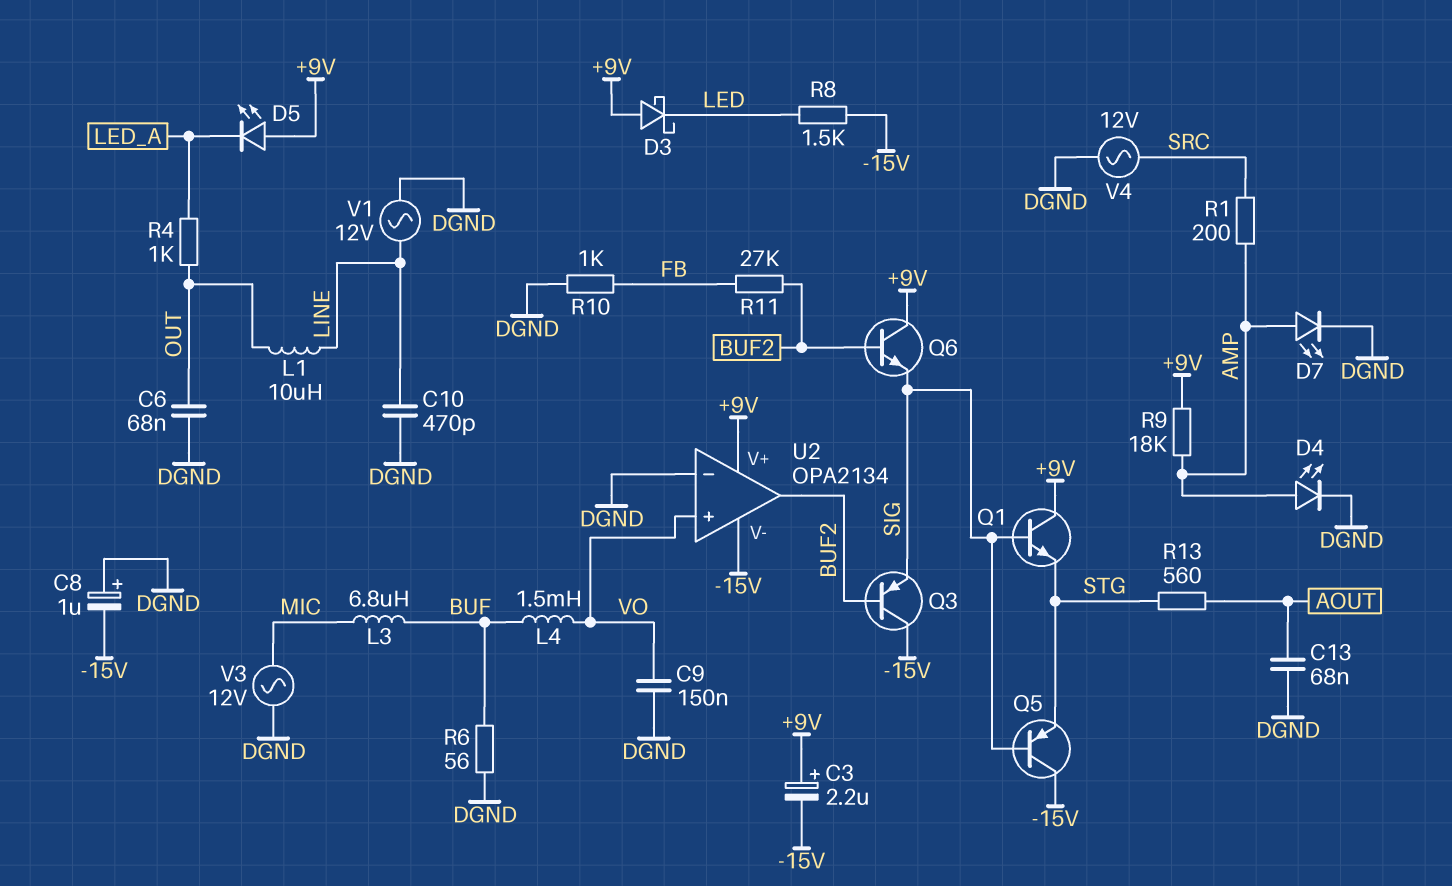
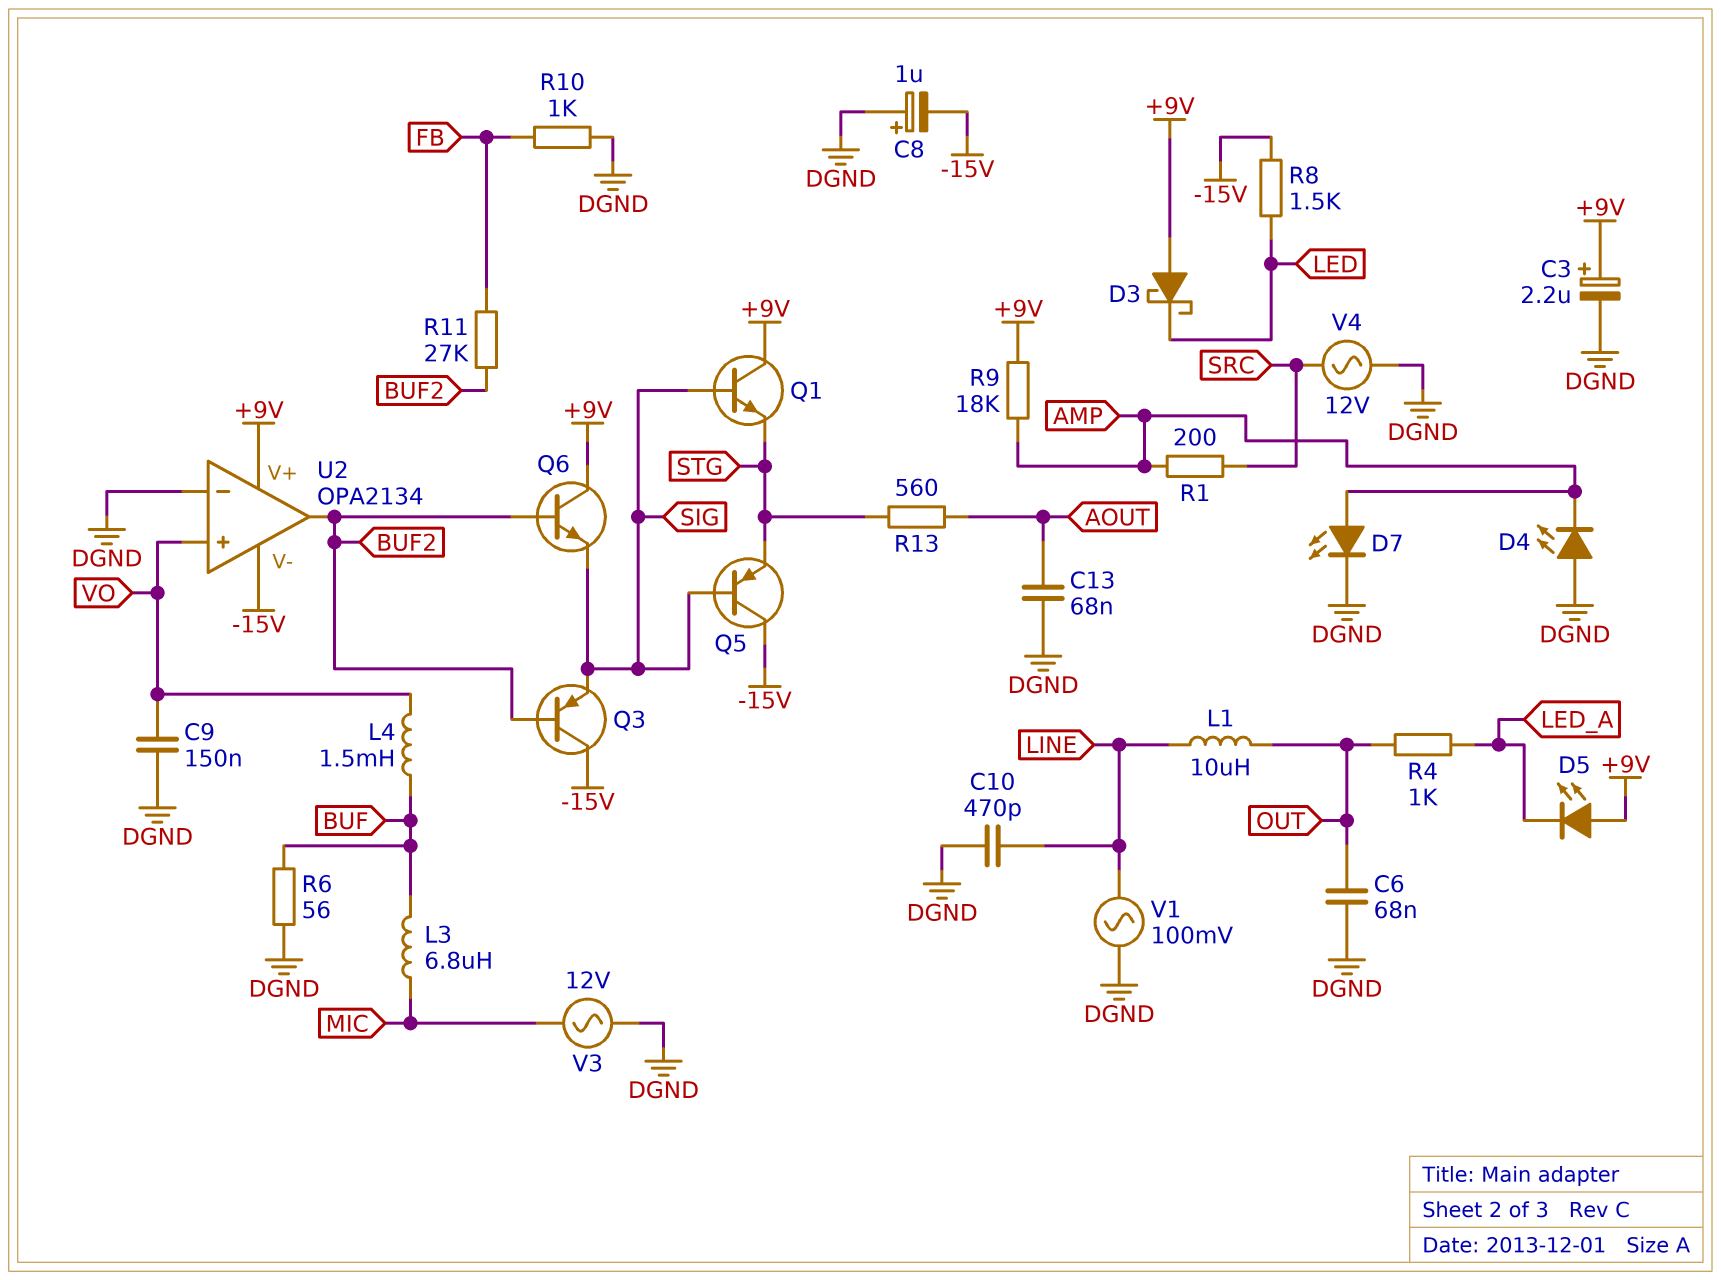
C3: 2.2uF (plus +9V, minus -15V) -> 2.2uF (plus +9V, minus DGND)
D4: LED (A AMP, K DGND) -> LED (A DGND, K AMP)
V1: AC 12V (DGND, LINE) -> AC 100mV (DGND, LINE)

